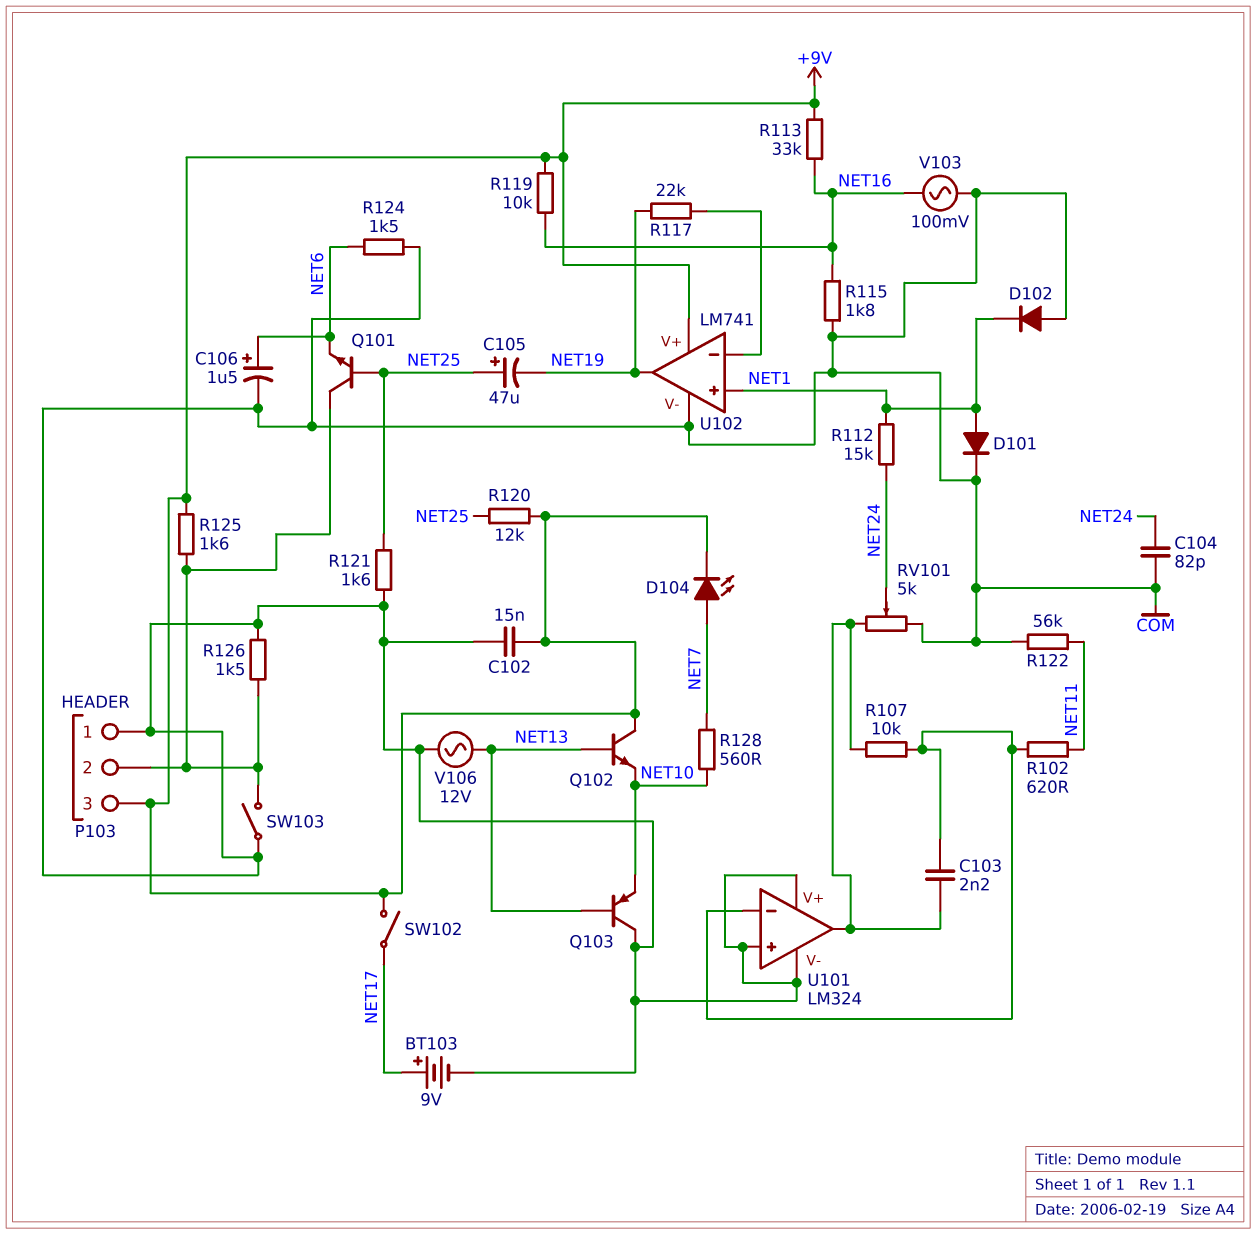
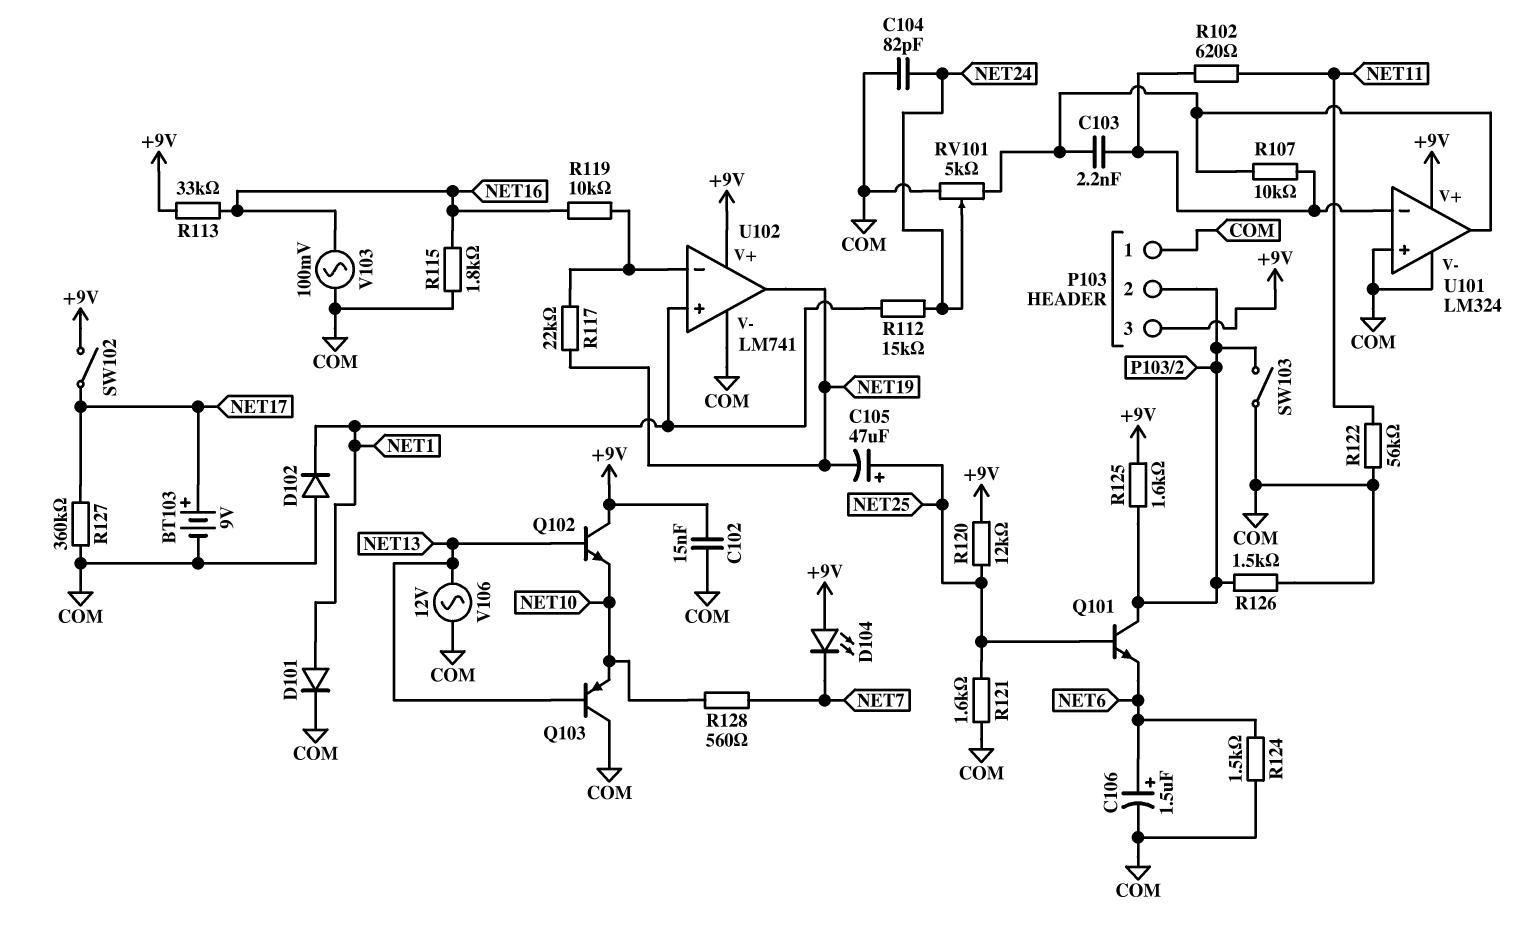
D104: LED (A NET7, K +9V) -> LED (A +9V, K NET7)
R119: 10k (+9V, NET16) -> 10k (NET16, U102/in-)
R127: none -> 360k (COM, NET17)
U101 pin V+: COM -> +9V

